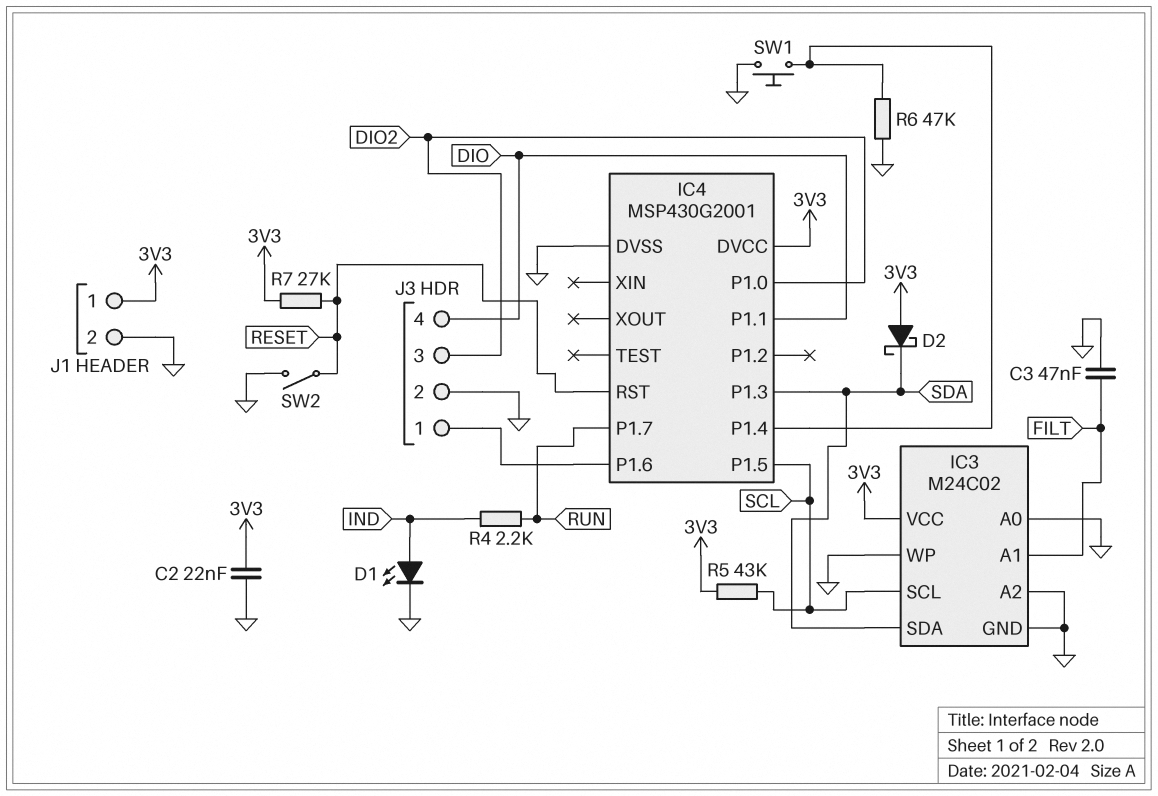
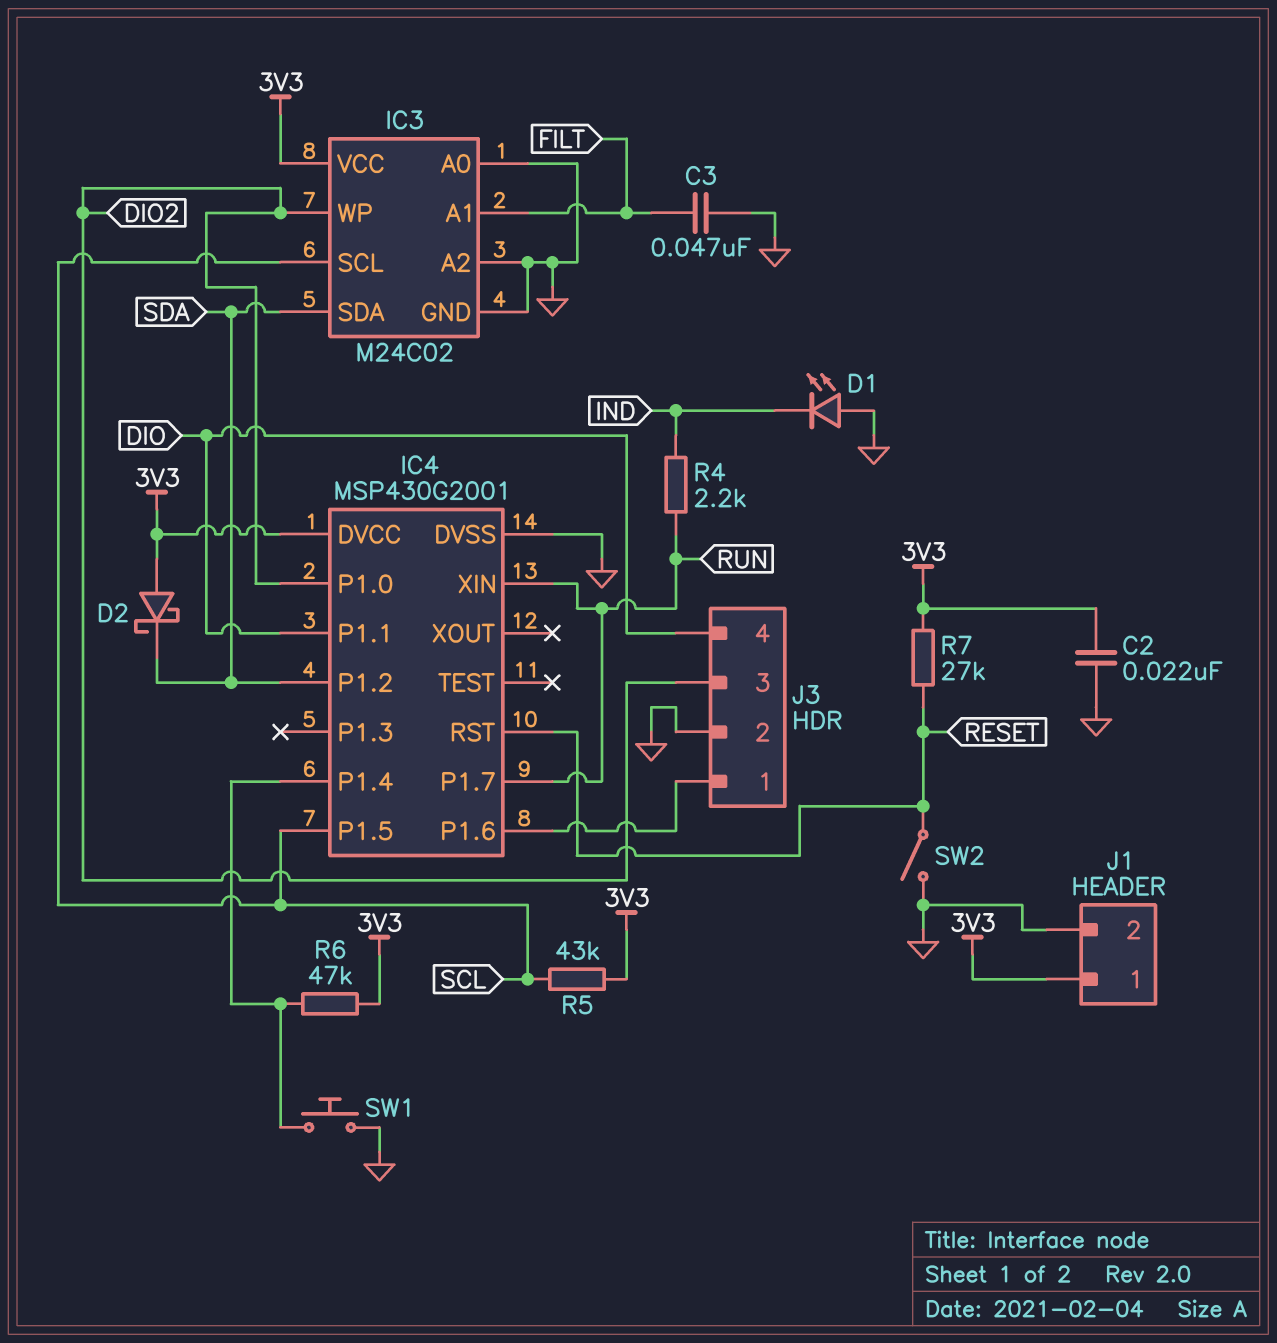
D1: LED (A IND, K GND) -> LED (A GND, K IND)
IC3 pin WP: GND -> DIO2
IC4 pin P1.2: none -> SDA
IC4 pin P1.3: SDA -> none
IC4 pin XIN: none -> RUN
R6: 47k (GND, IC4/P1.4) -> 47k (3V3, IC4/P1.4)

